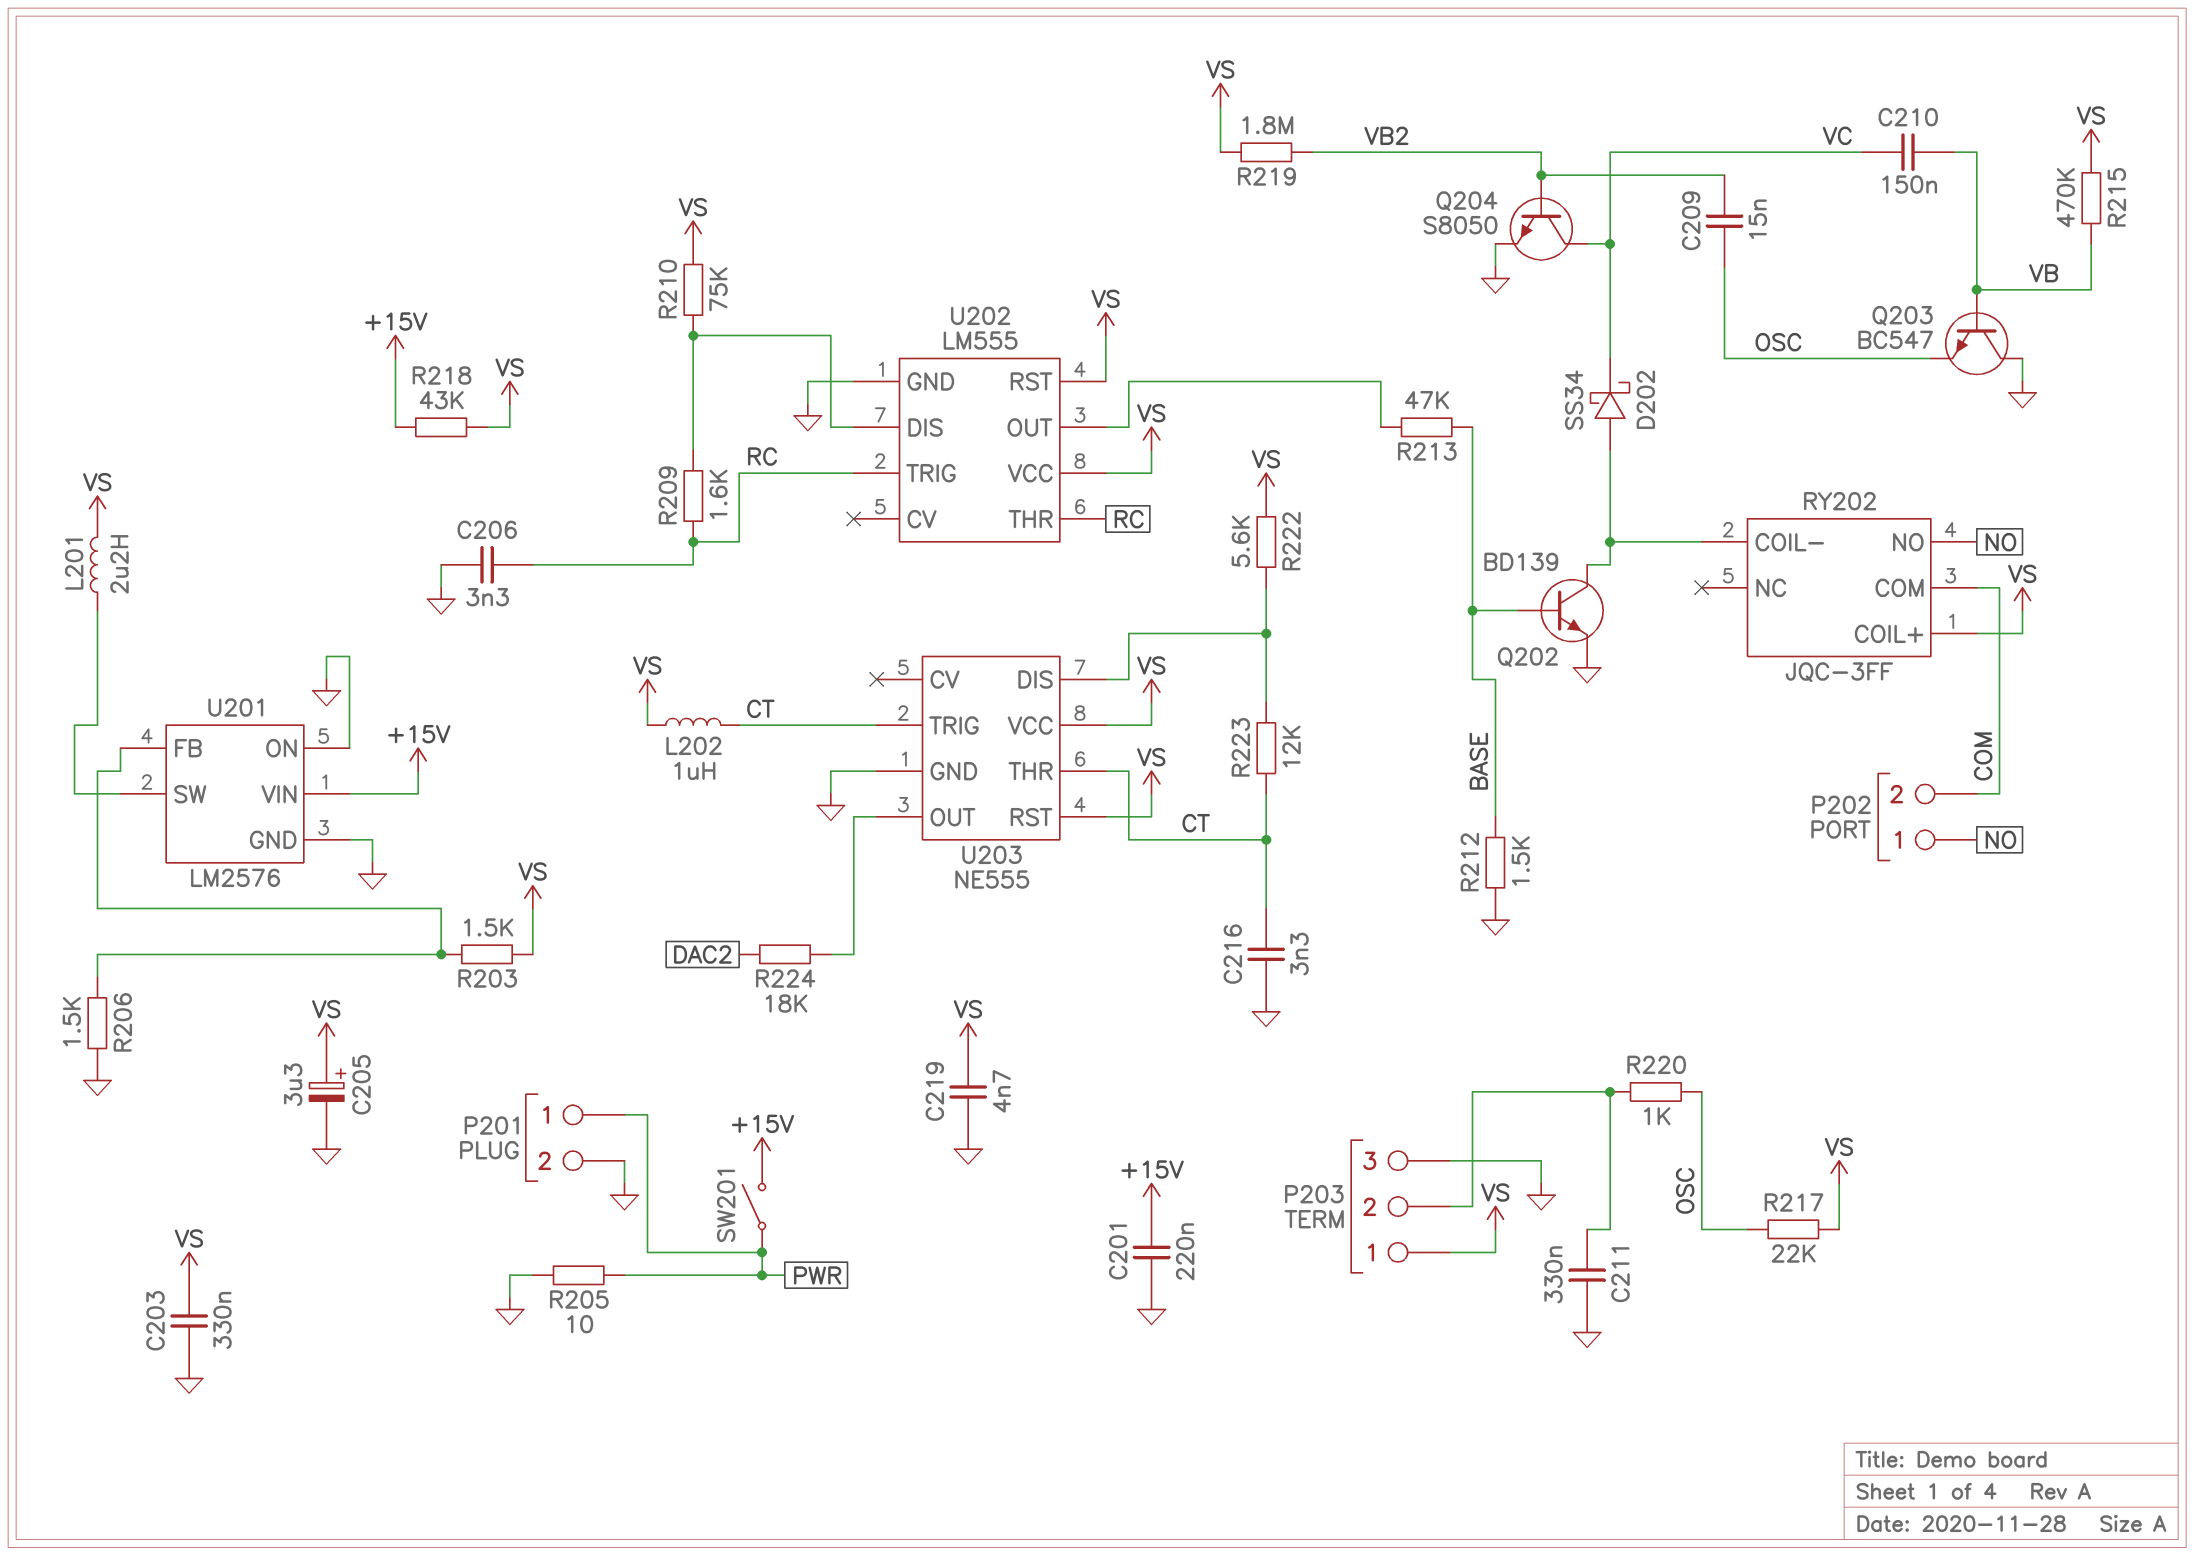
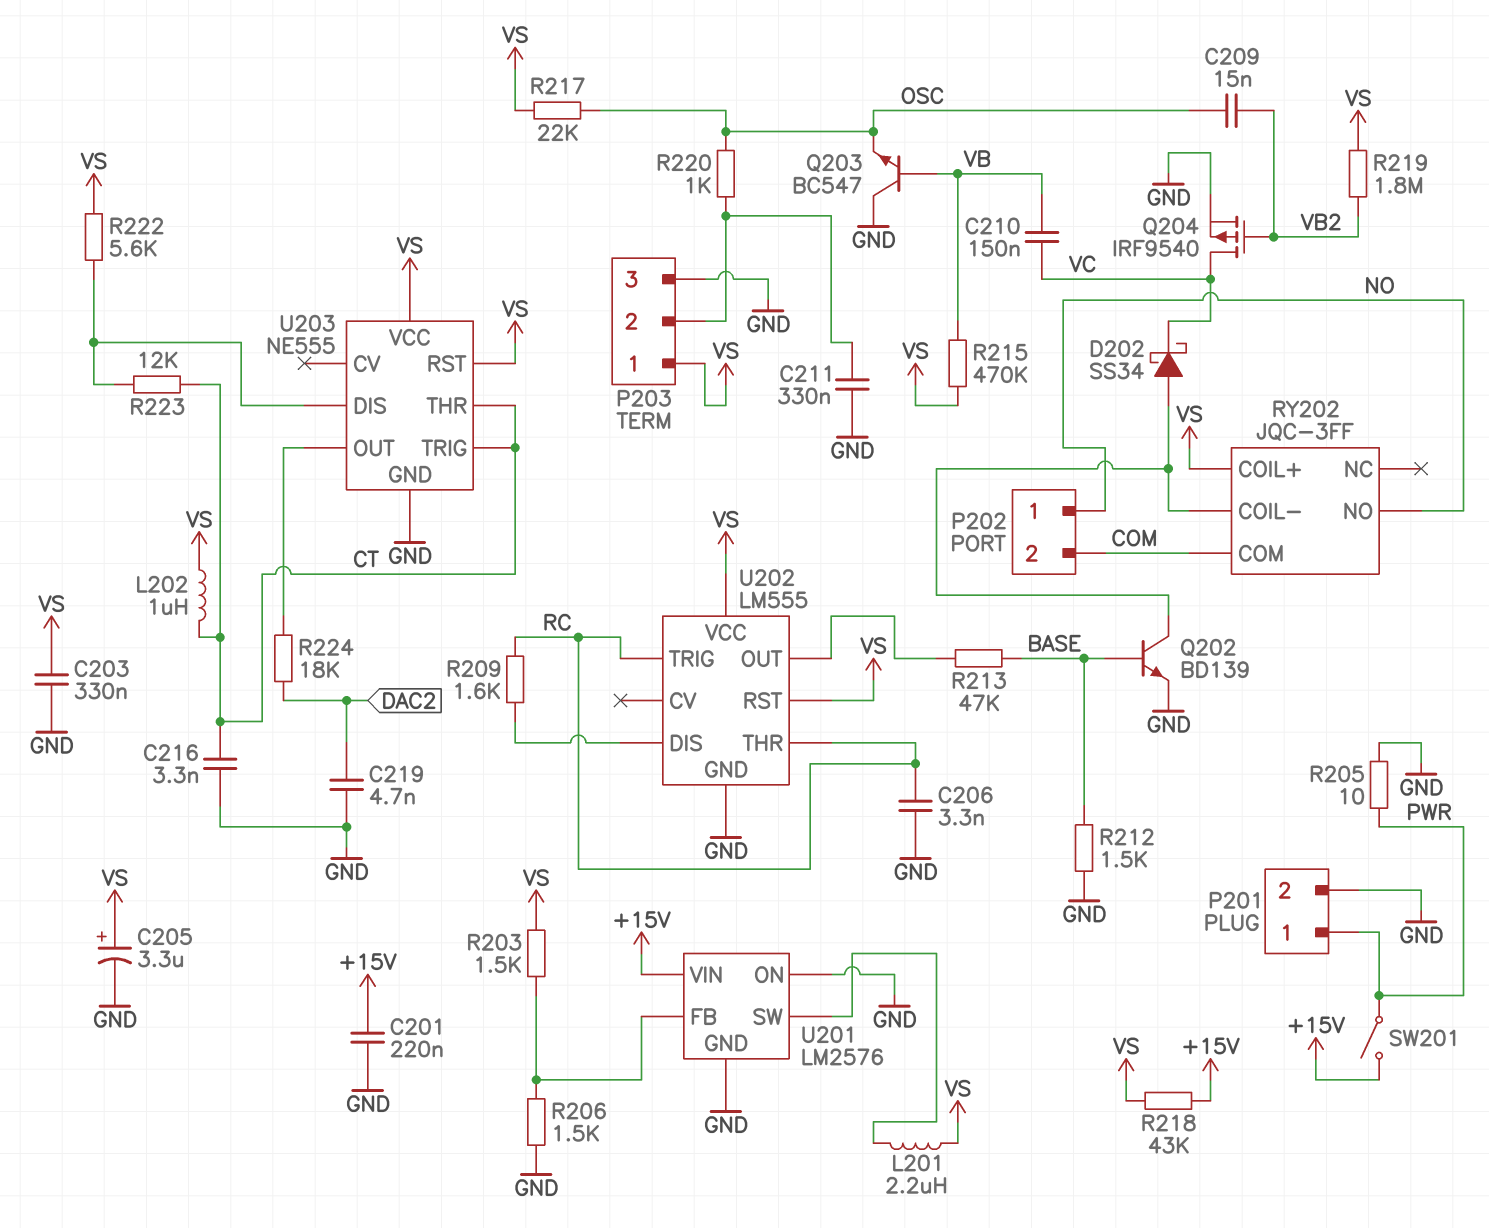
C219: 4.7nF (GND, VS) -> 4.7nF (DAC2, GND)
Q204: NPN S8050 (B VB2, C VC, E GND) -> PMOS IRF9540 (G VB2, D VC, S GND)
R210: 75k (U202/DIS, VS) -> none

